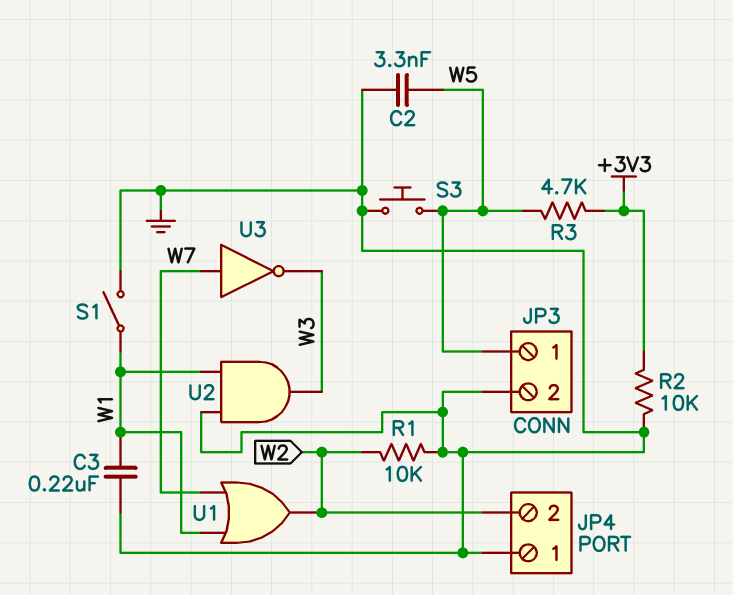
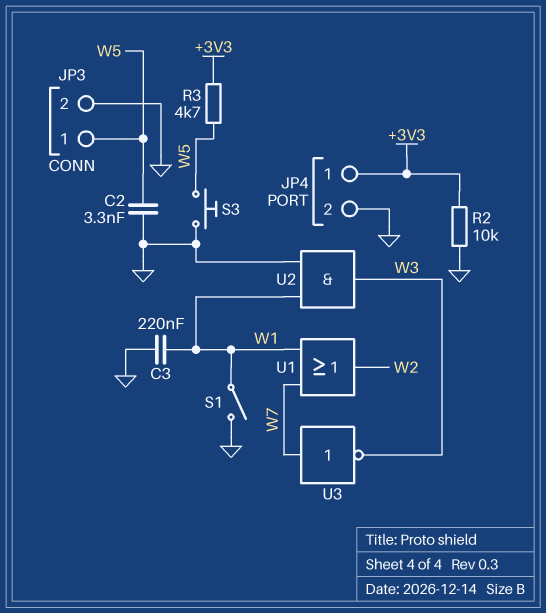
JP4 pin 1: GND -> +3V3
JP4 pin 2: W2 -> GND
R1: 10k (GND, W2) -> none

